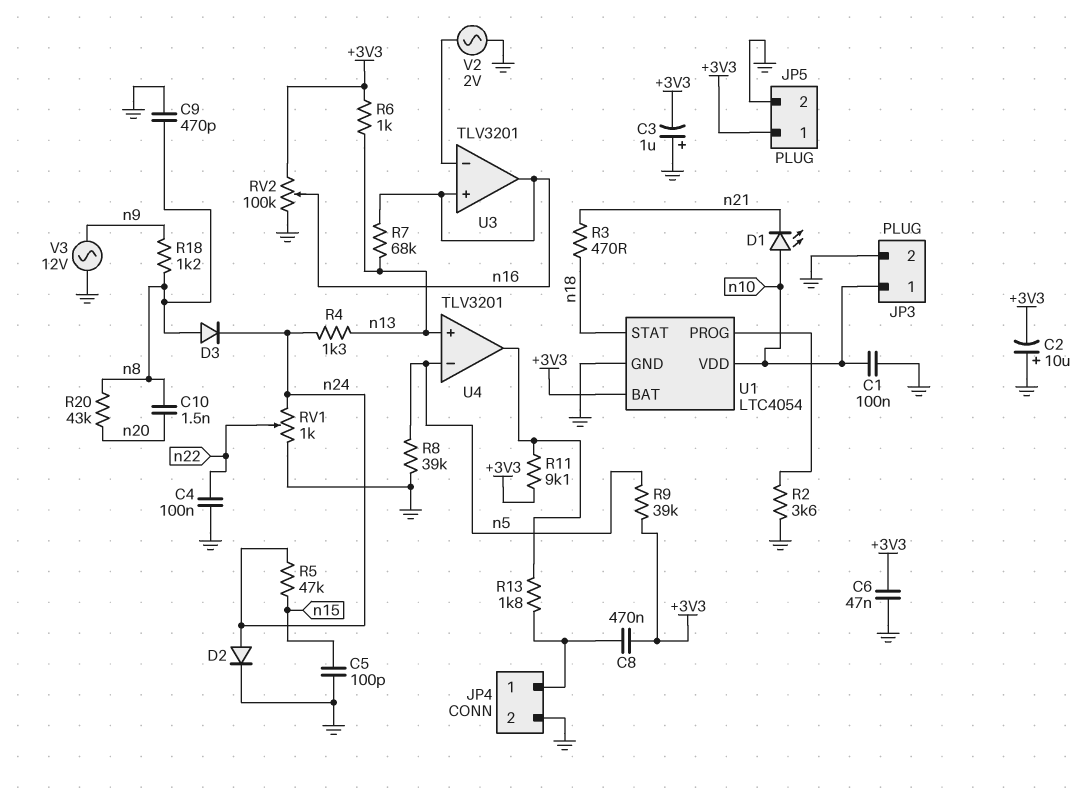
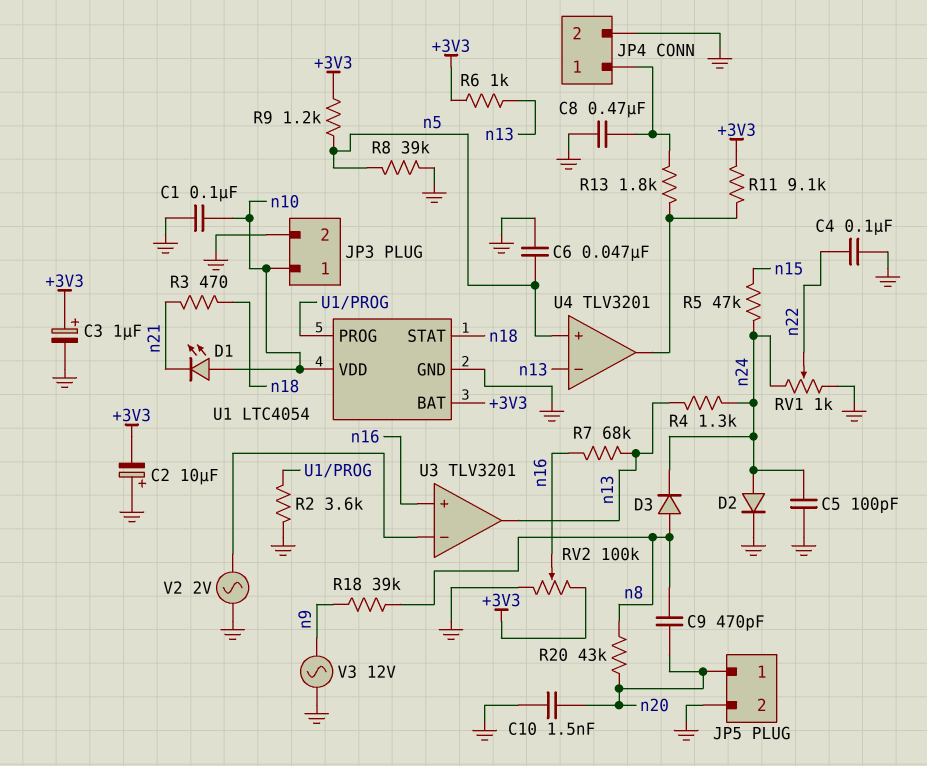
C3: 1uF (plus GND, minus +3V3) -> 1uF (plus +3V3, minus GND)
C5: 100pF (GND, n15) -> 100pF (GND, n24)
C6: 47nF (+3V3, GND) -> 47nF (GND, n5)
C8: 470nF (+3V3, JP4/1) -> 470nF (GND, JP4/1)
C9: 470pF (GND, n8) -> 470pF (n8, n20)
C10: 1.5nF (n8, n20) -> 1.5nF (GND, n20)
JP5 pin 1: +3V3 -> n20
R9: 39k (+3V3, n5) -> 1.2k (+3V3, n5)
R18: 1.2k (n8, n9) -> 39k (n8, n9)
U3 pin out: n16 -> n13
U4 pin in+: n13 -> n5
U4 pin in-: n5 -> n13

